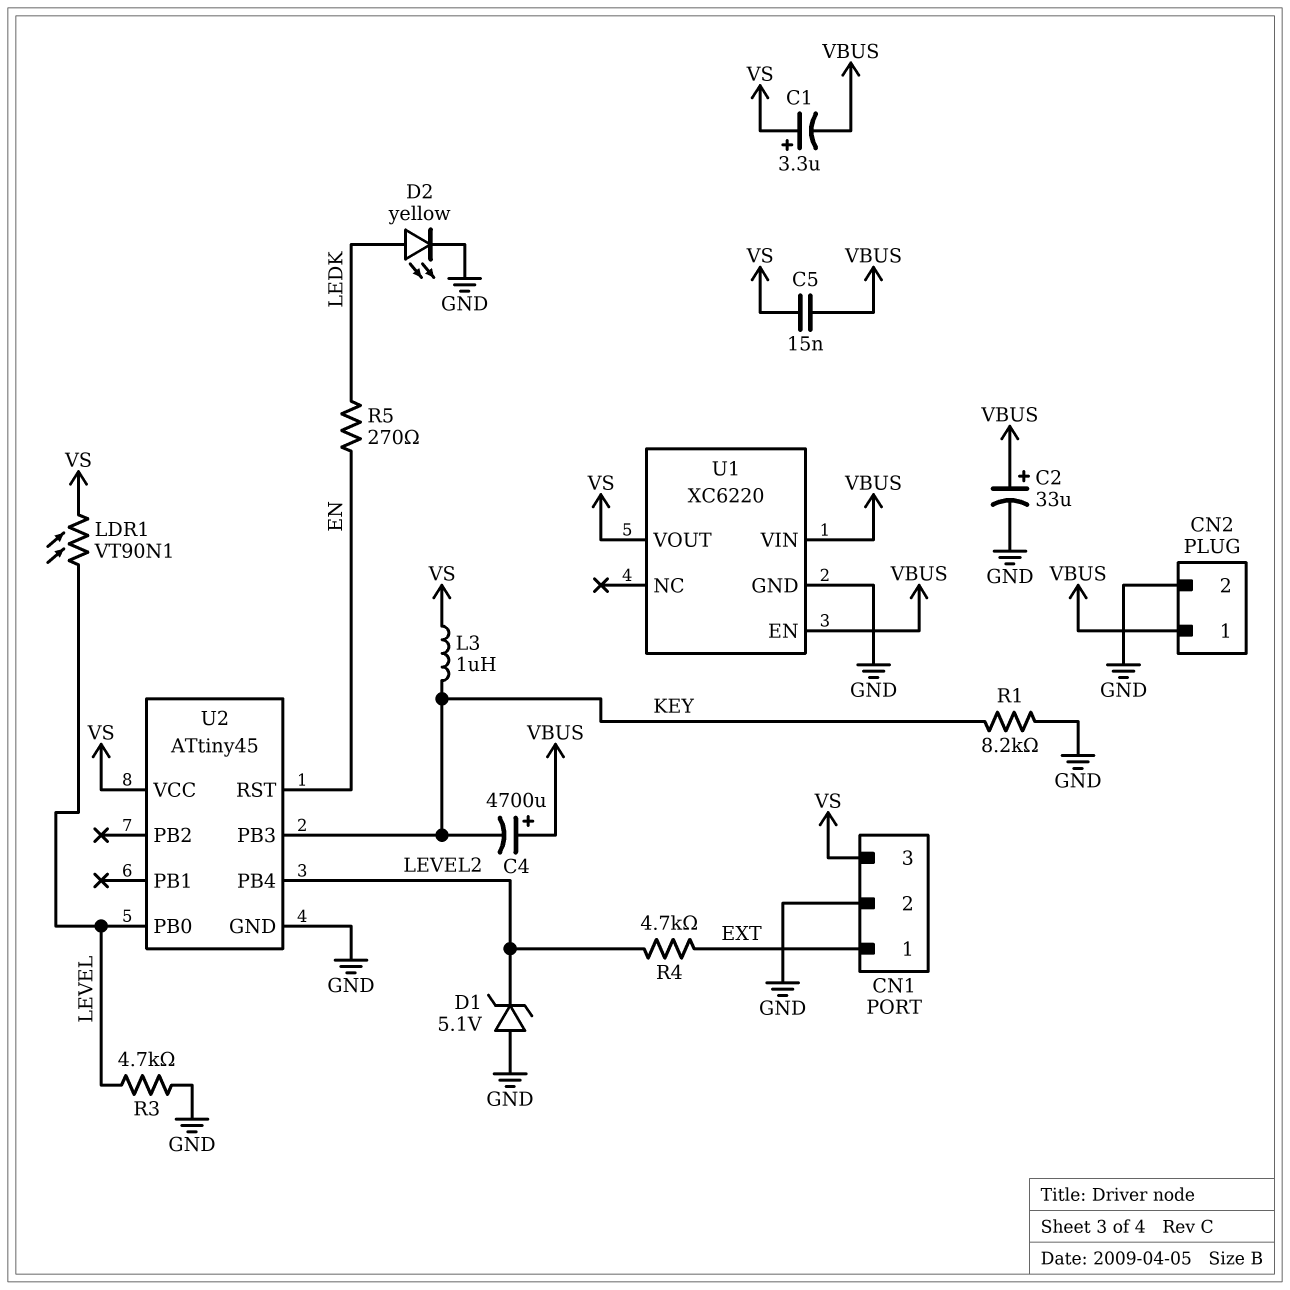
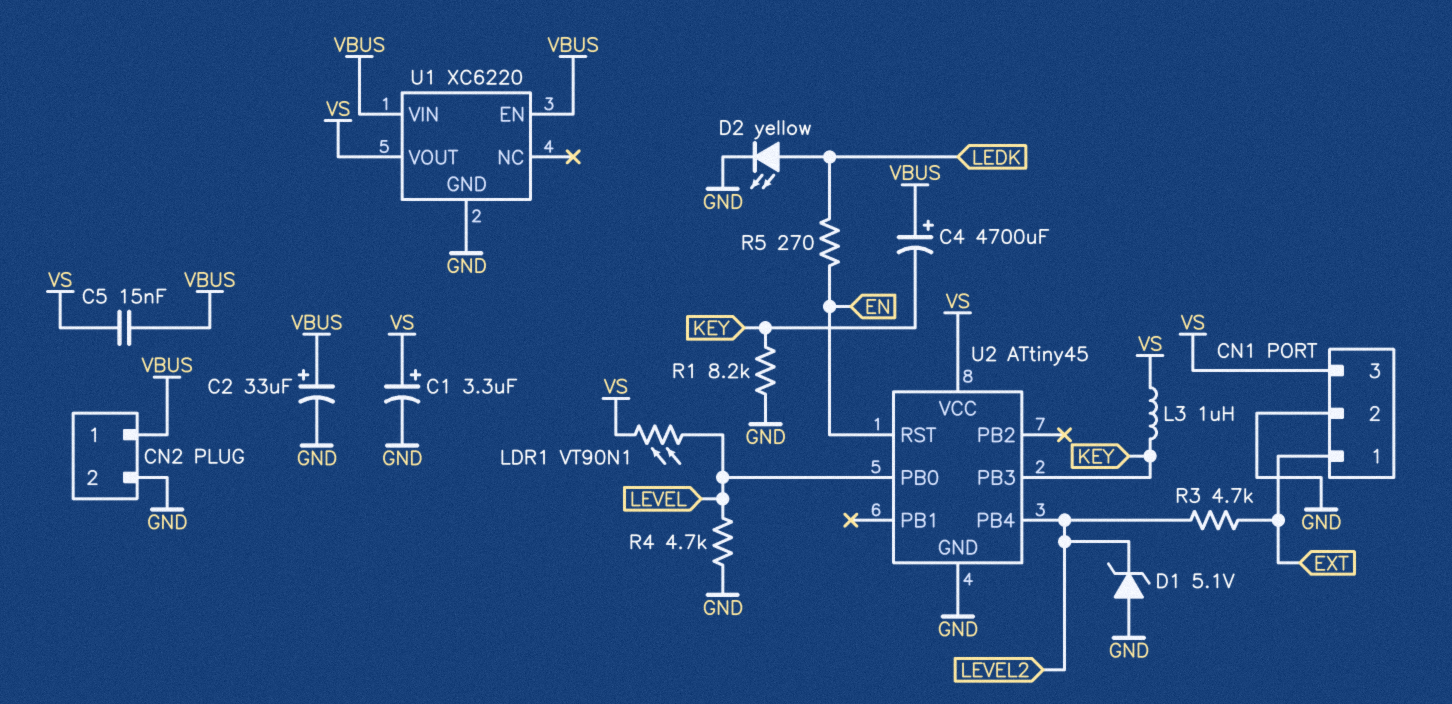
C1: 3.3uF (plus VS, minus VBUS) -> 3.3uF (plus VS, minus GND)
R3: 4.7k (GND, LEVEL) -> 4.7k (EXT, LEVEL2)
R4: 4.7k (EXT, LEVEL2) -> 4.7k (GND, LEVEL)

